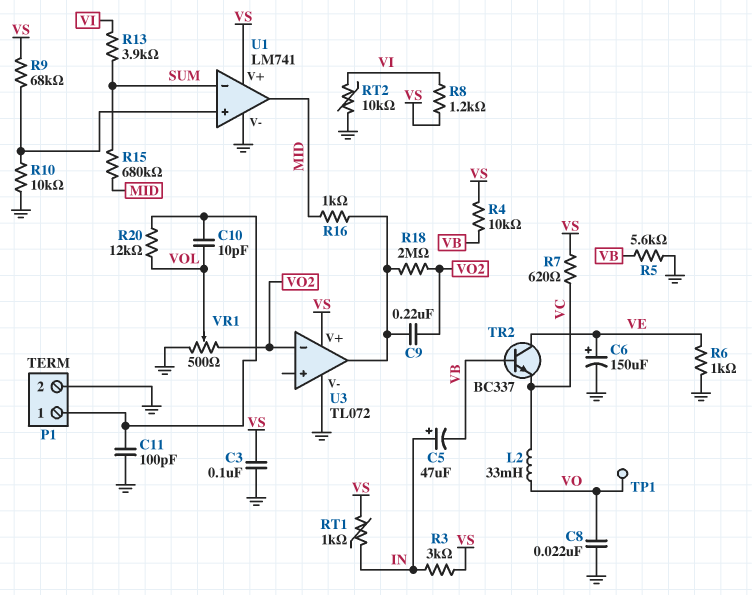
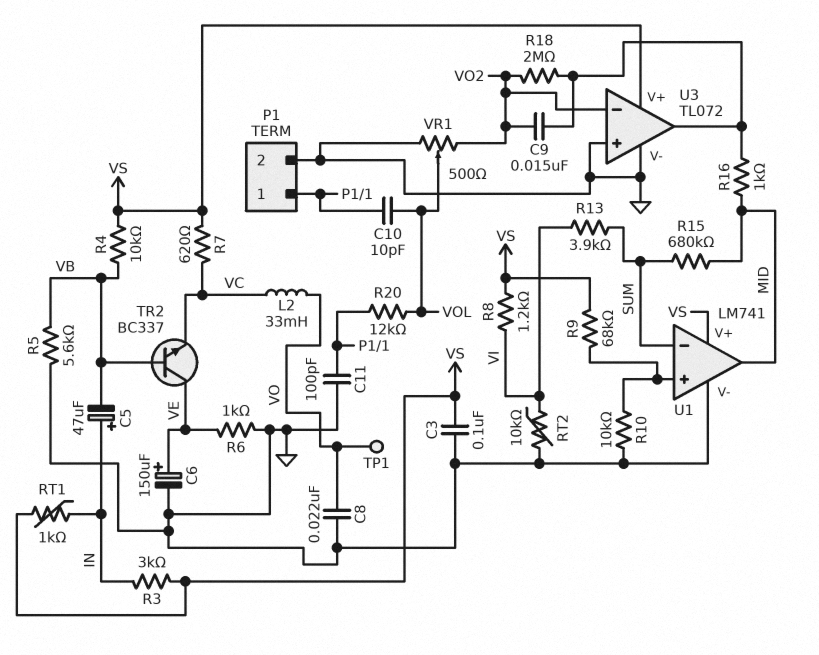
C9: 220nF (U3/out, VO2) -> 15nF (U3/out, VO2)
U3 pin in+: none -> GND

